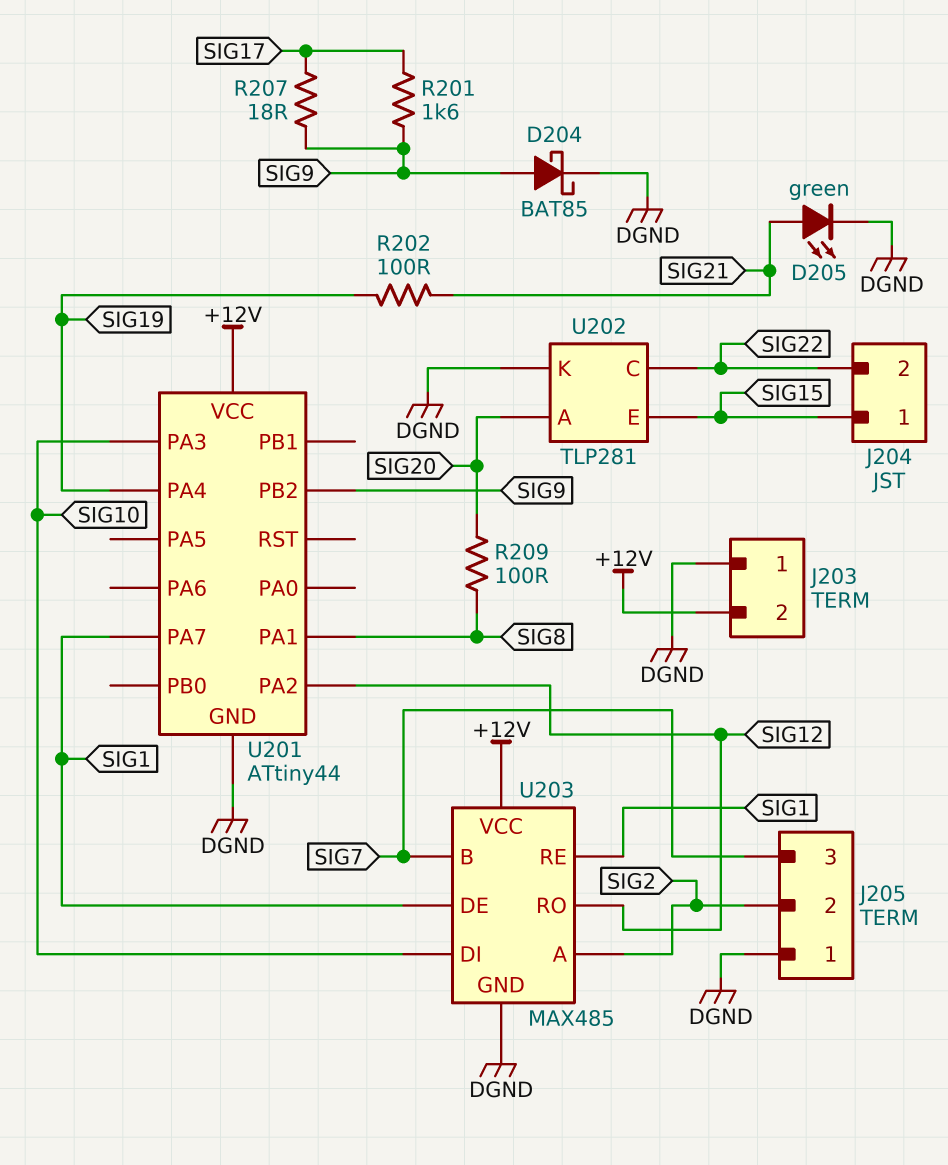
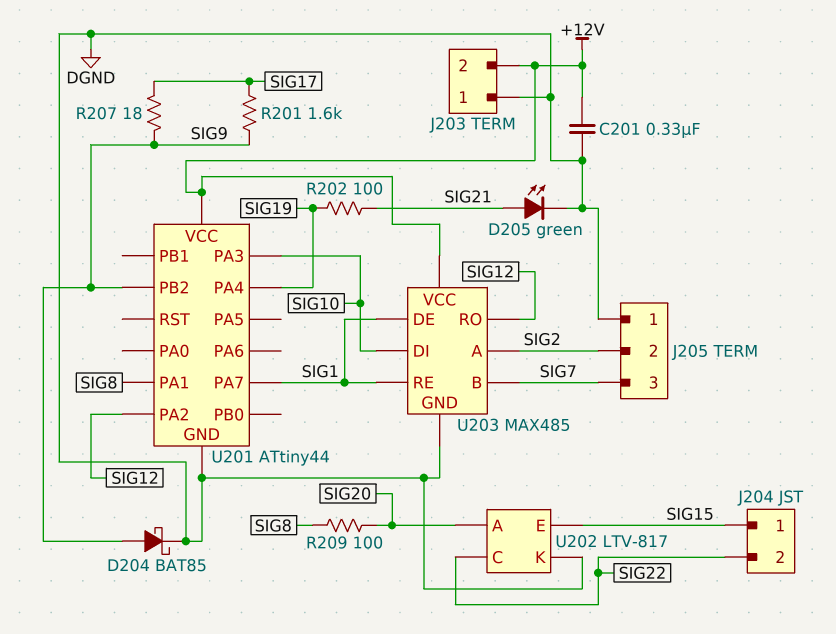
C201: none -> 330nF (+12V, DGND)
U202: TLP281 -> LTV-817

